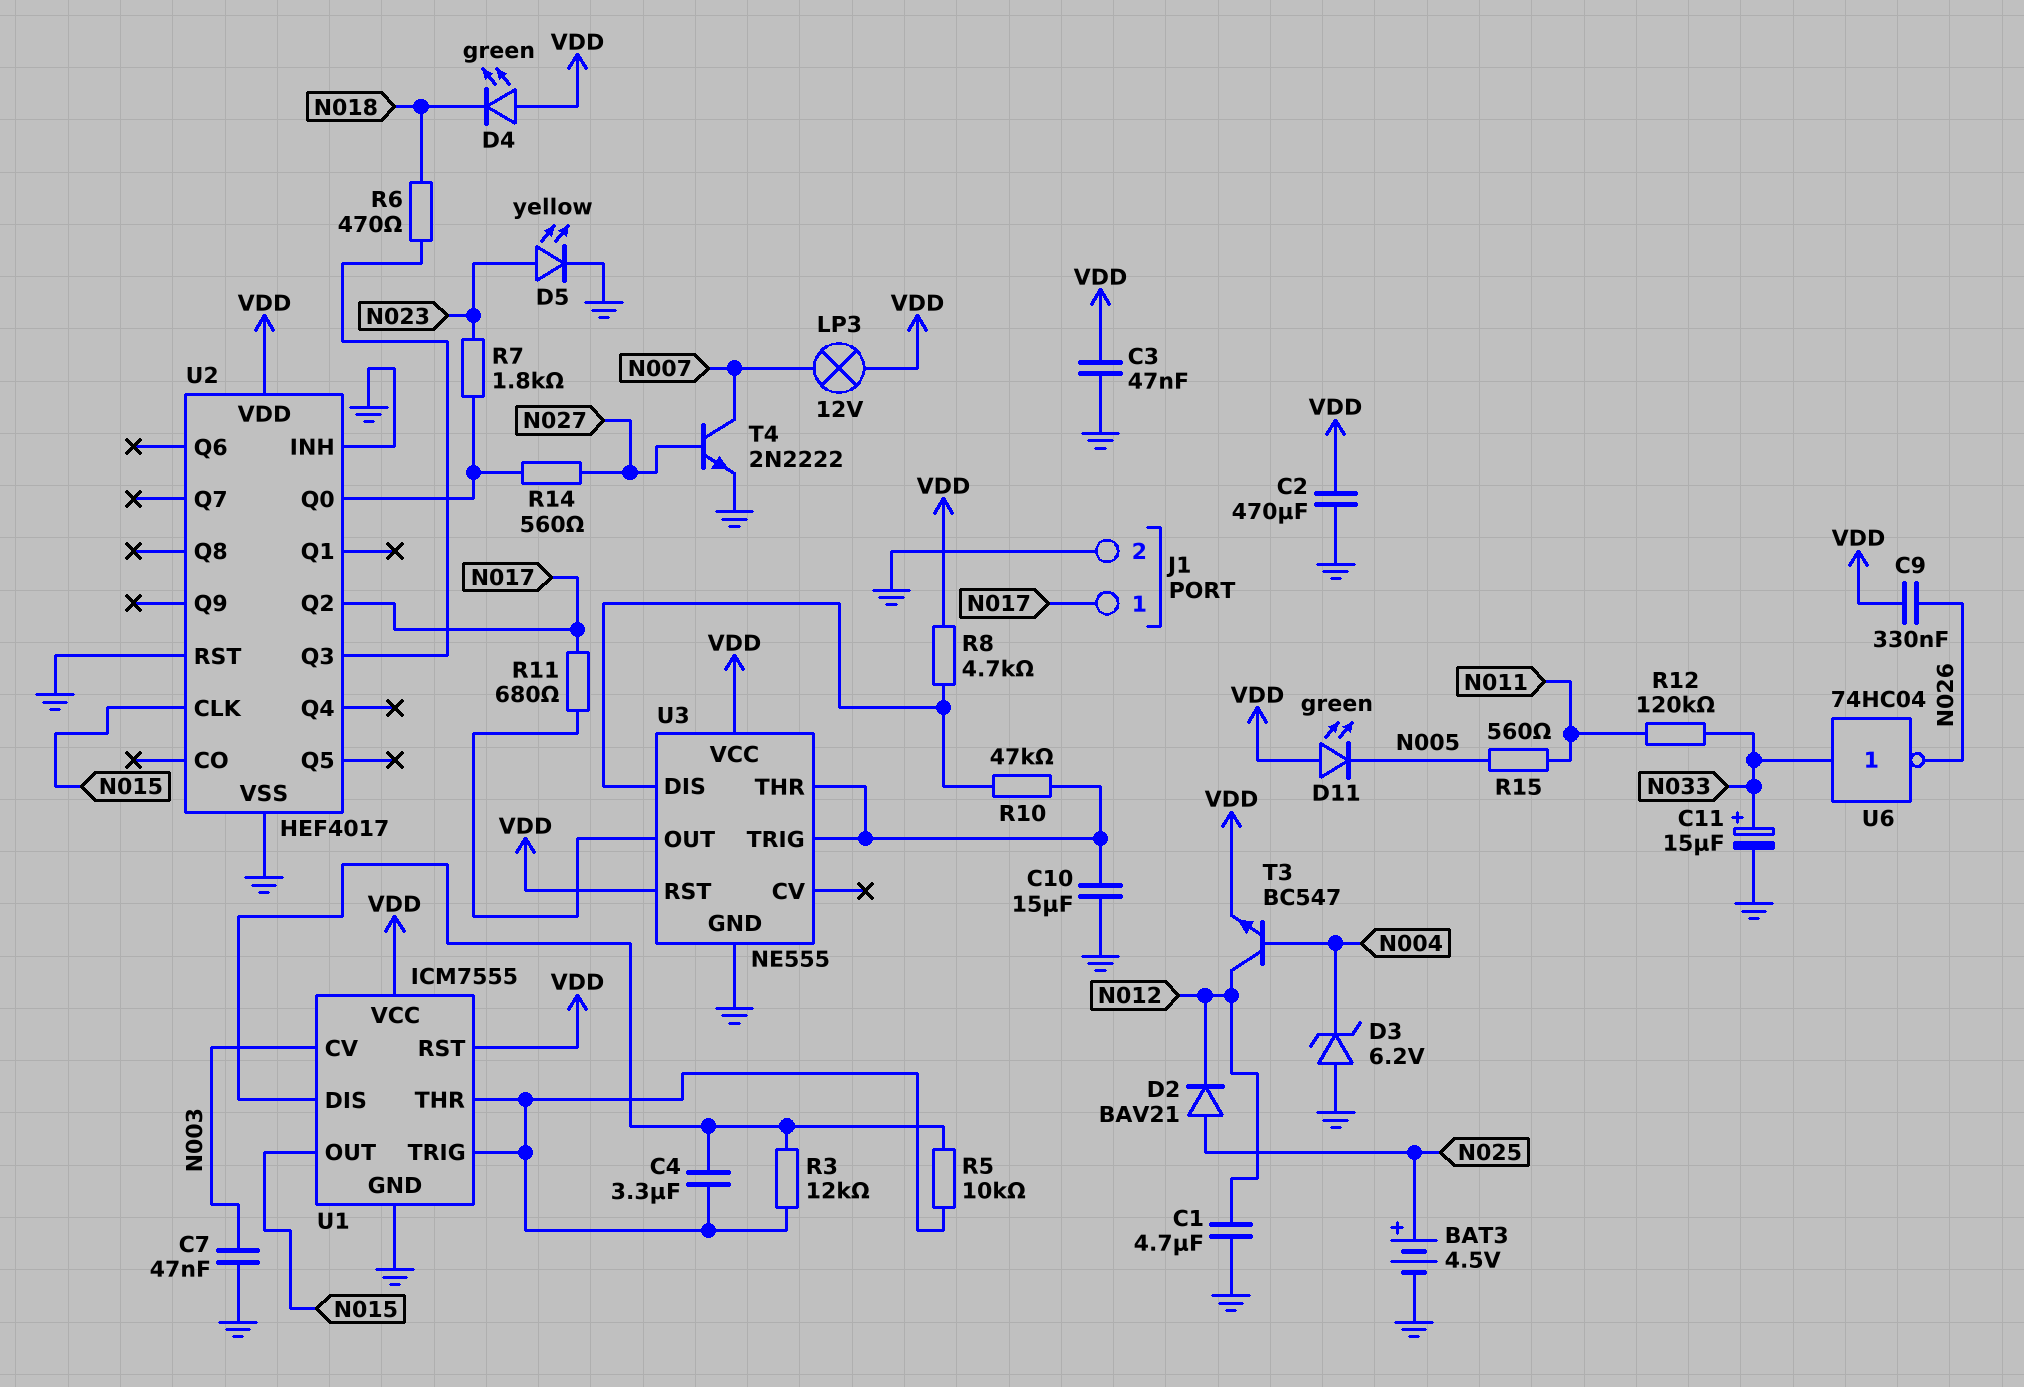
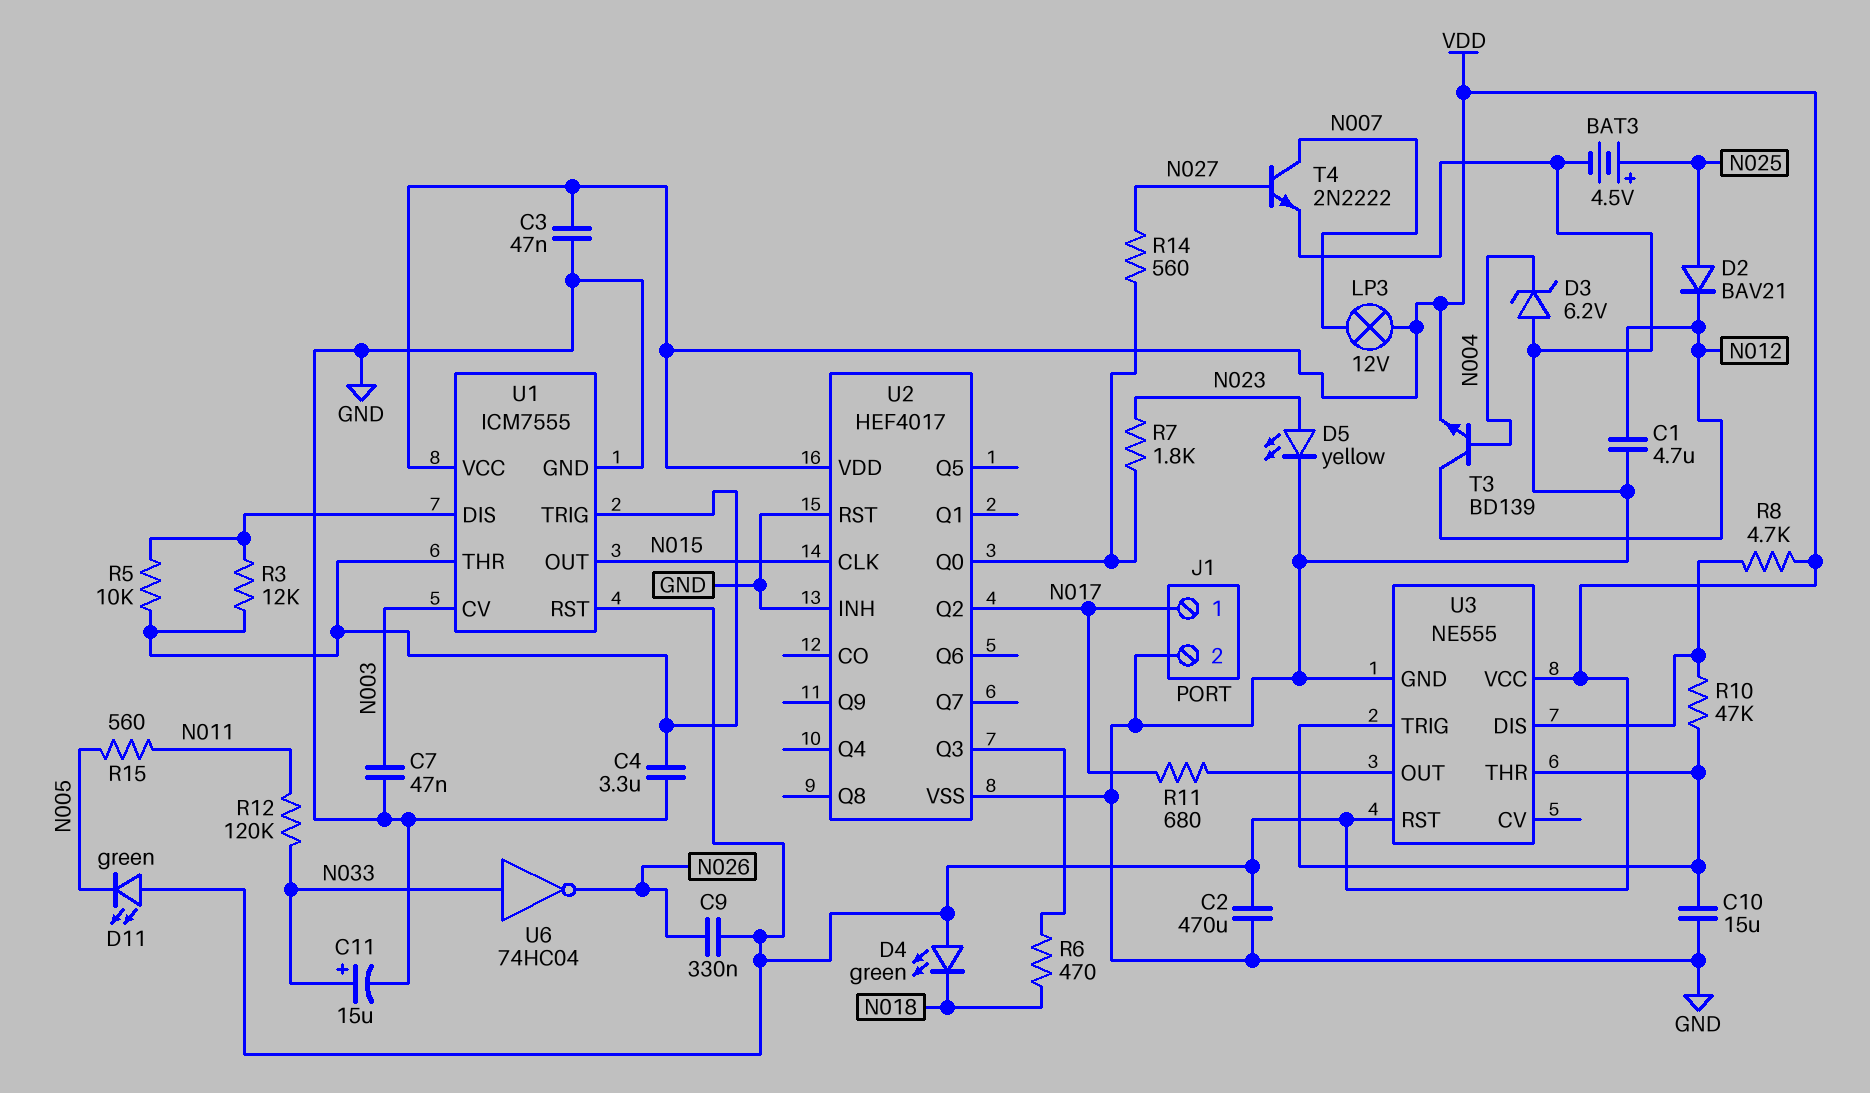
C4: 3.3uF (U1/DIS, U1/THR) -> 3.3uF (GND, U1/THR)
T3: NPN BC547 (B N004, C N012, E VDD) -> NPN BD139 (B N004, C N012, E VDD)

